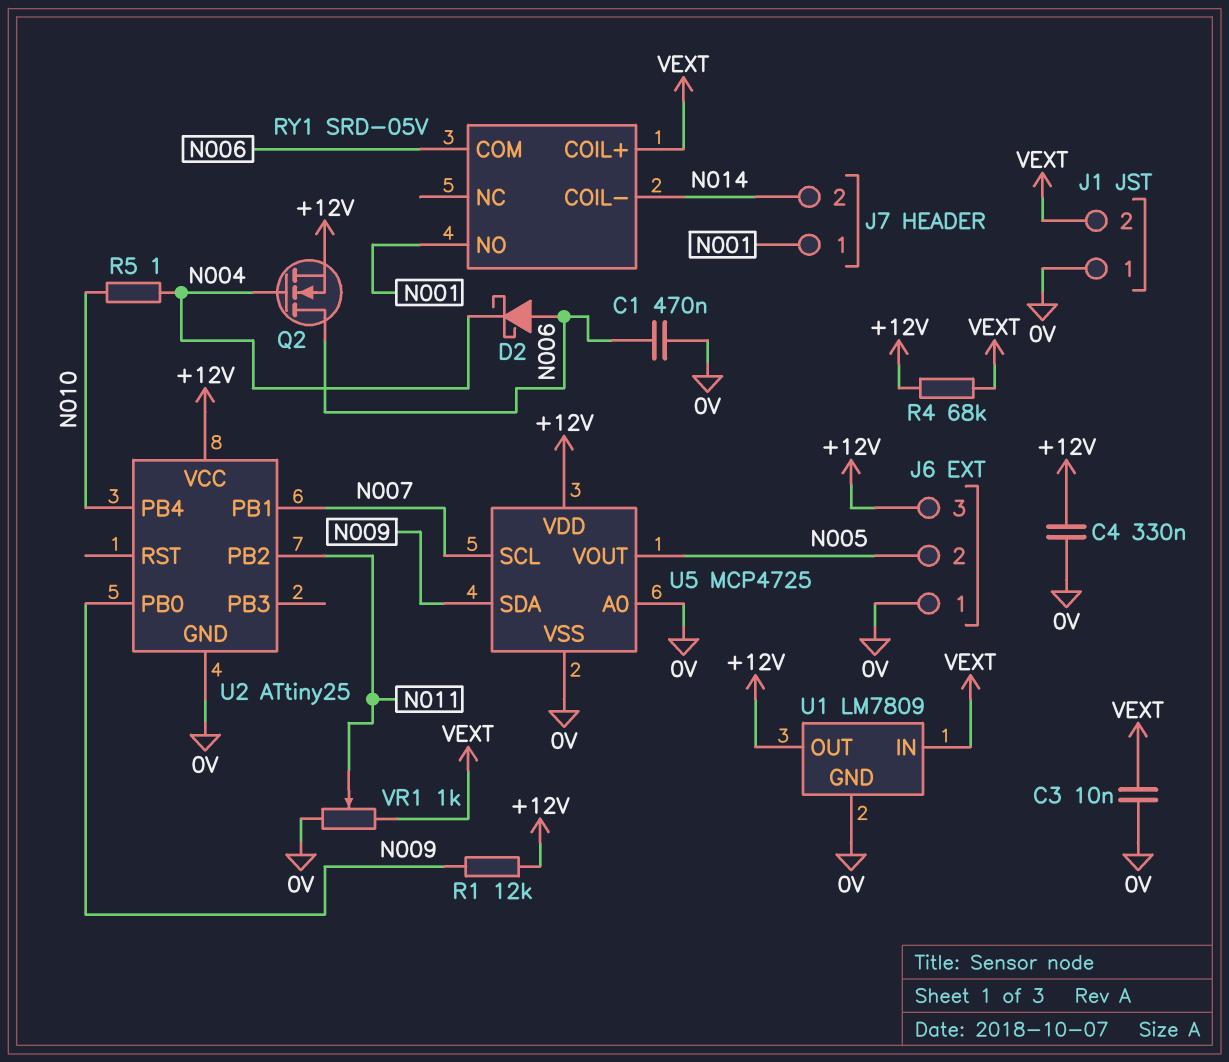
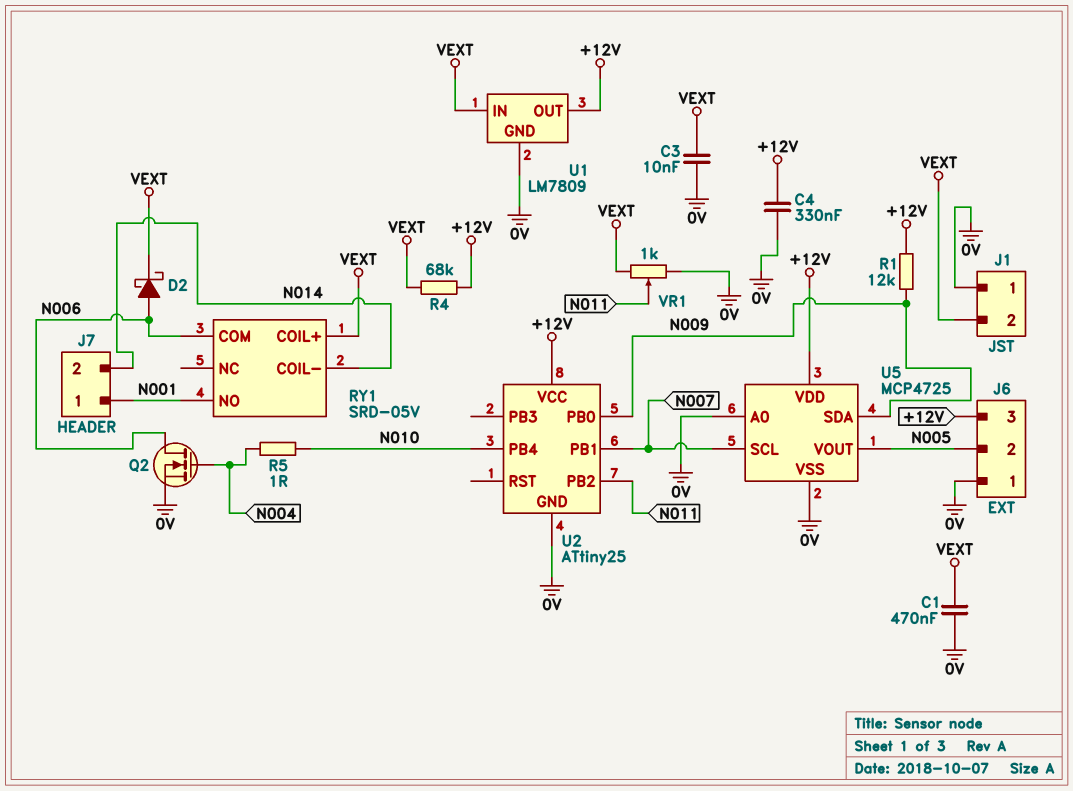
C1: 470nF (0V, N006) -> 470nF (0V, VEXT)
D2: schottky (A N006, K N004) -> schottky (A N006, K VEXT)
Q2: NMOS (G N004, D N006, S +12V) -> NMOS (G N004, D N006, S 0V)

